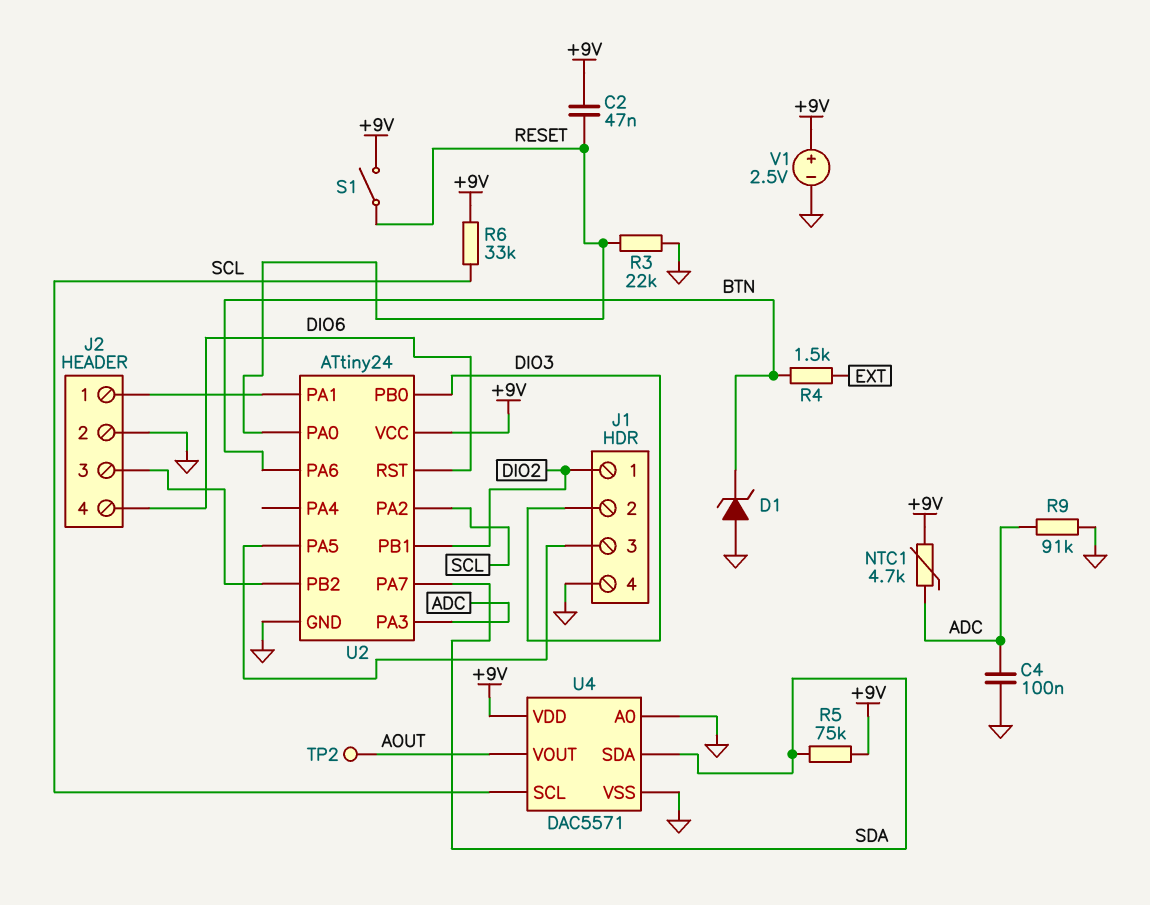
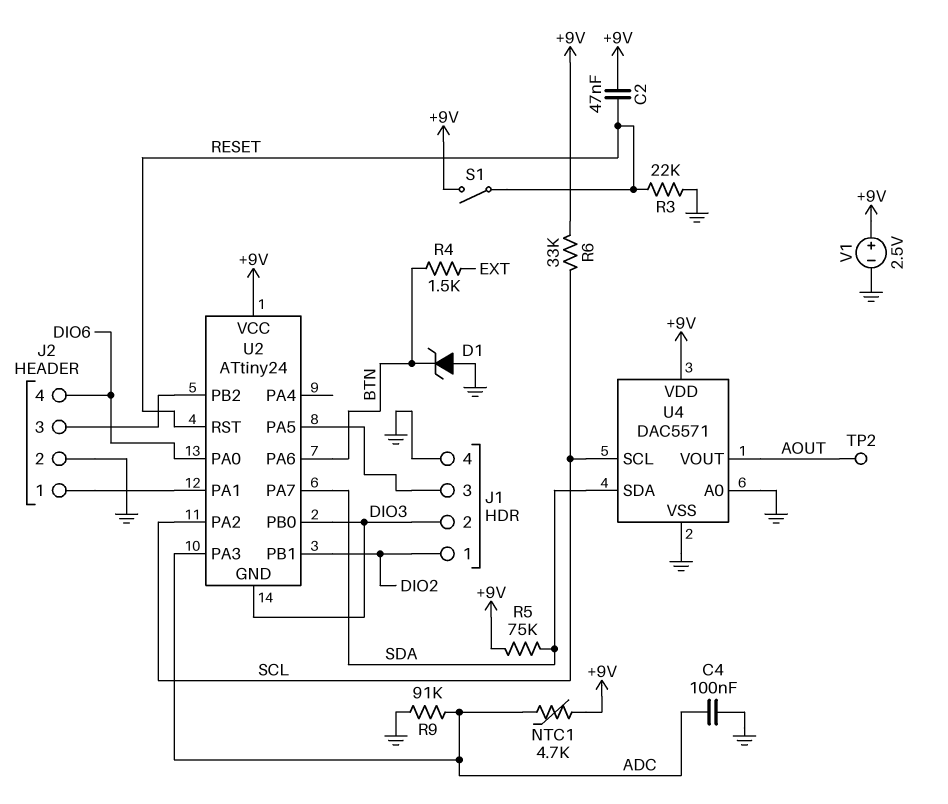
U2 pin GND: GND -> DIO3
U2 pin PA0: RESET -> DIO6
U2 pin RST: DIO6 -> RESET

